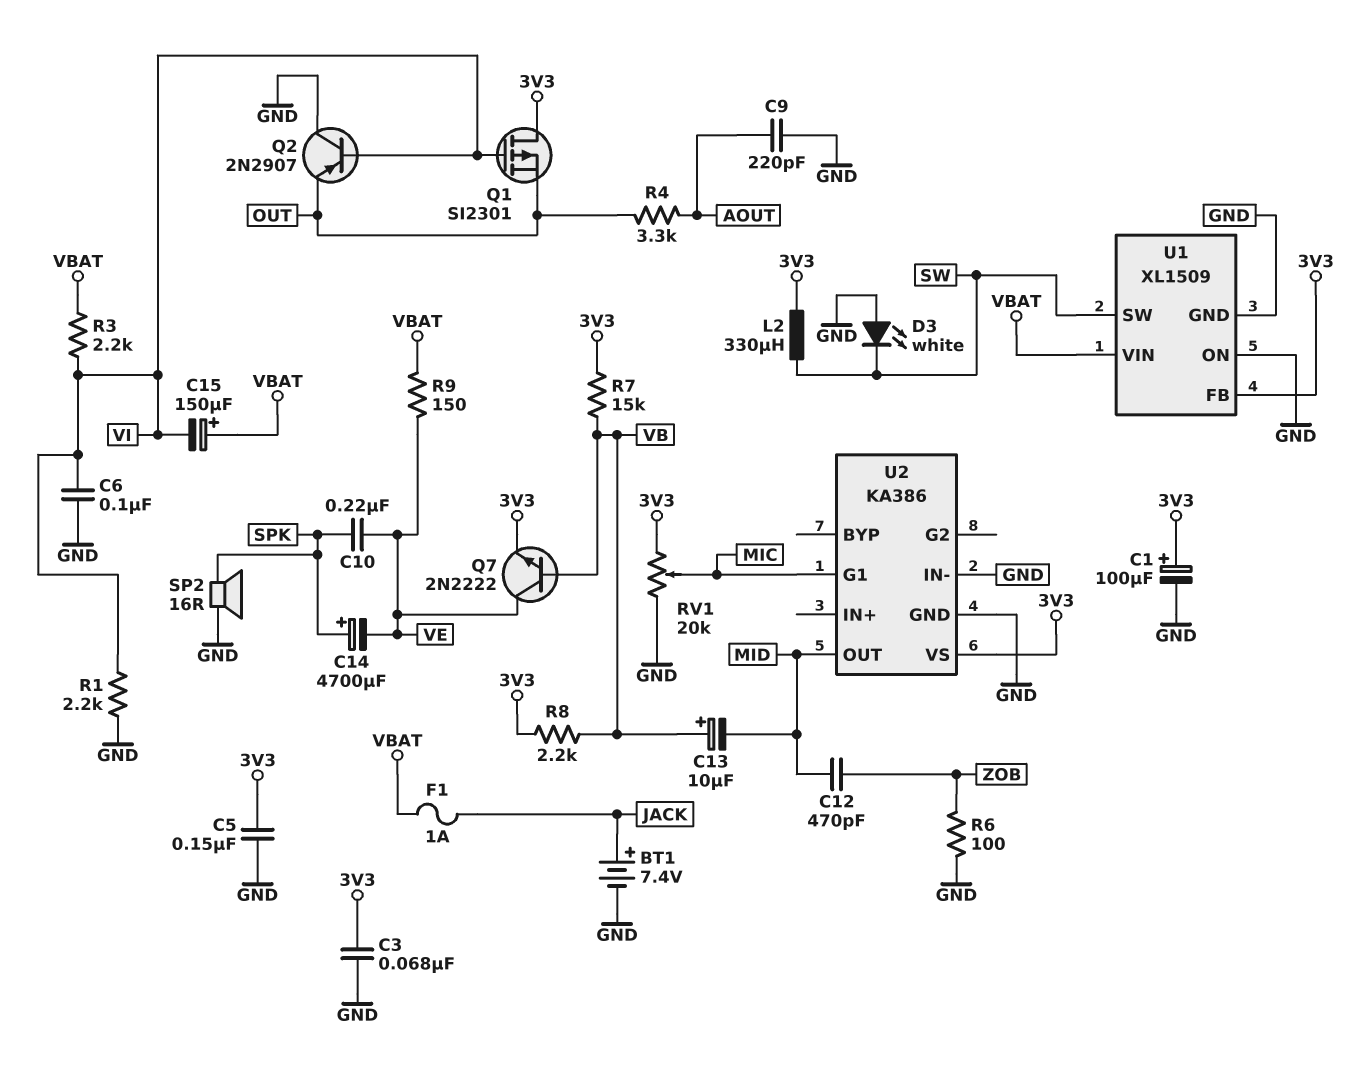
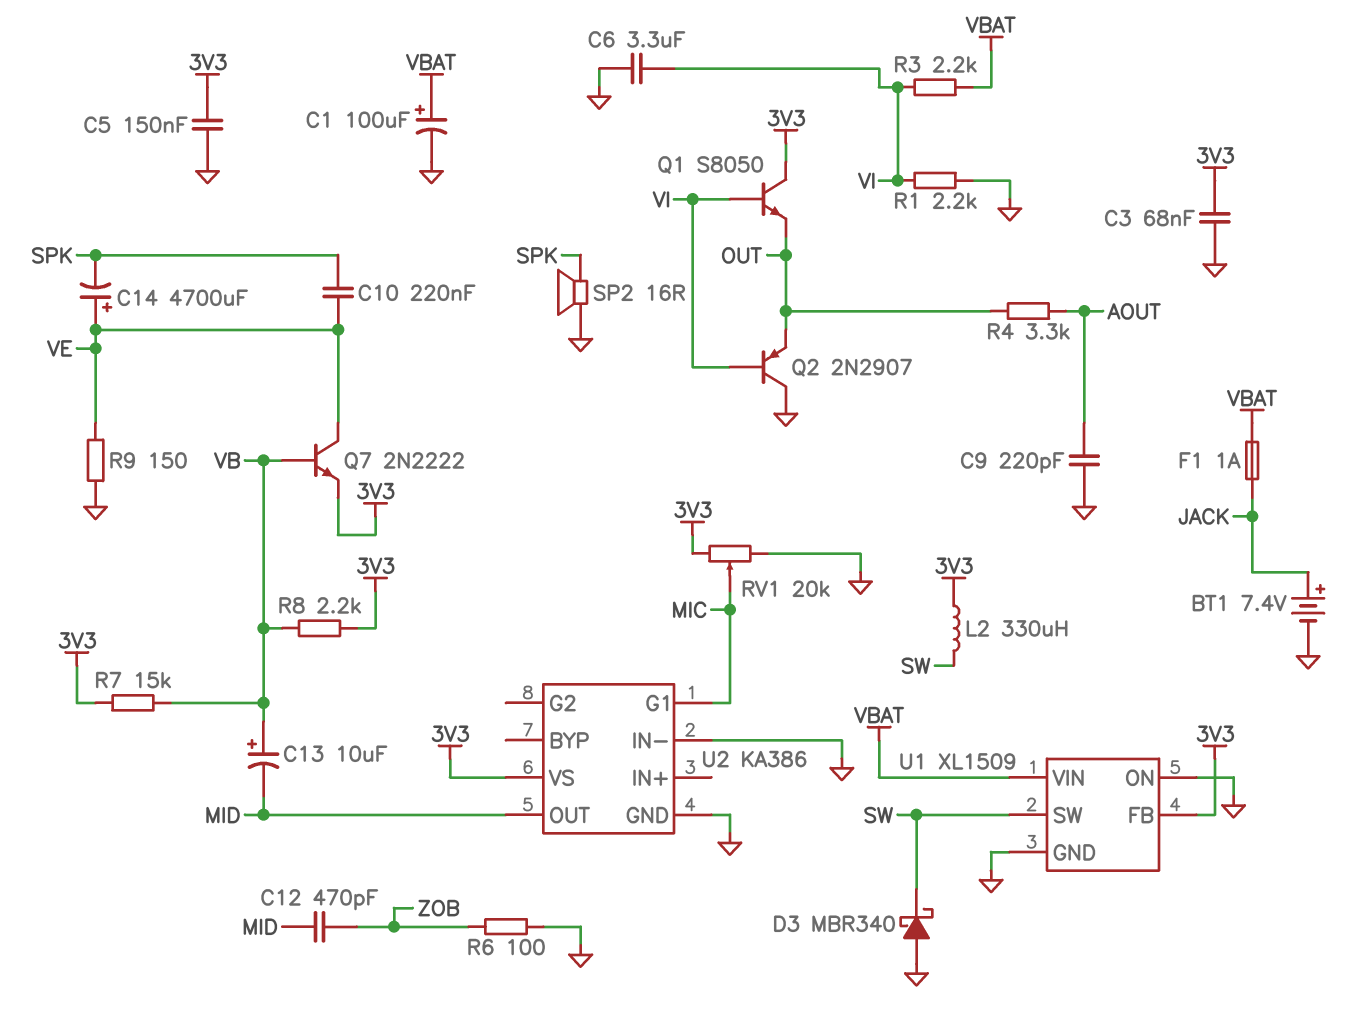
C1: 100uF (plus 3V3, minus GND) -> 100uF (plus VBAT, minus GND)
C6: 100nF (GND, VI) -> 3.3uF (GND, VI)
C14: 4700uF (plus SPK, minus VE) -> 4700uF (plus VE, minus SPK)
C15: 150uF (plus VBAT, minus VI) -> none
D3: LED white (A GND, K SW) -> schottky MBR340 (A GND, K SW)
Q1: PMOS SI2301 (G VI, D 3V3, S OUT) -> NPN S8050 (B VI, C 3V3, E OUT)
R9: 150 (VBAT, VE) -> 150 (GND, VE)

